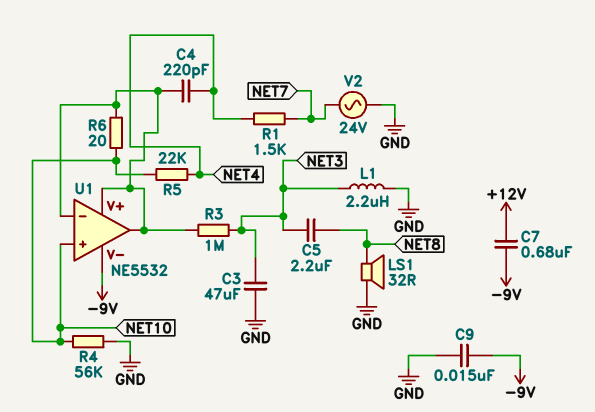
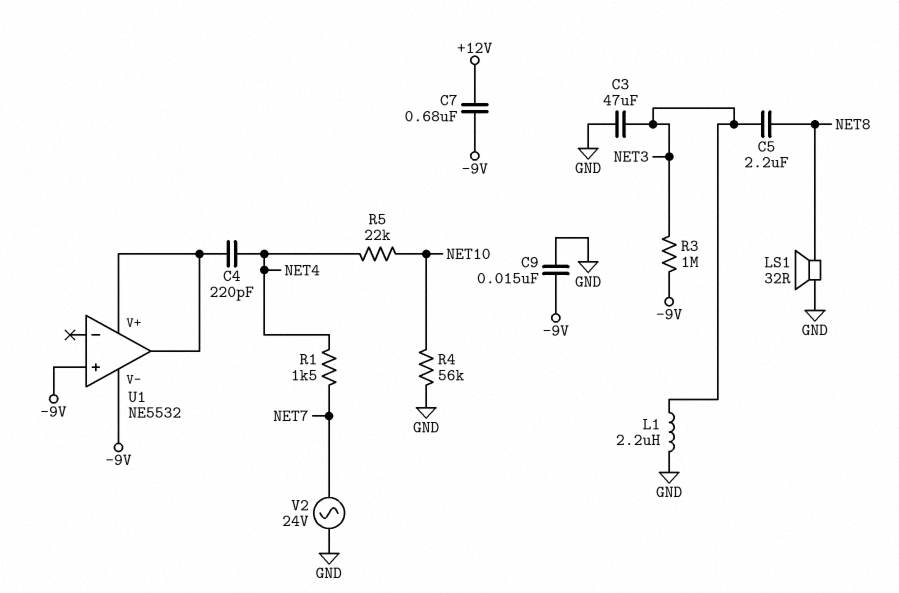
R3: 1M (NET3, U1/V+) -> 1M (-9V, NET3)
R6: 20 (NET10, U1/V+) -> none
U1 pin in+: NET10 -> -9V
U1 pin in-: U1/V+ -> none

